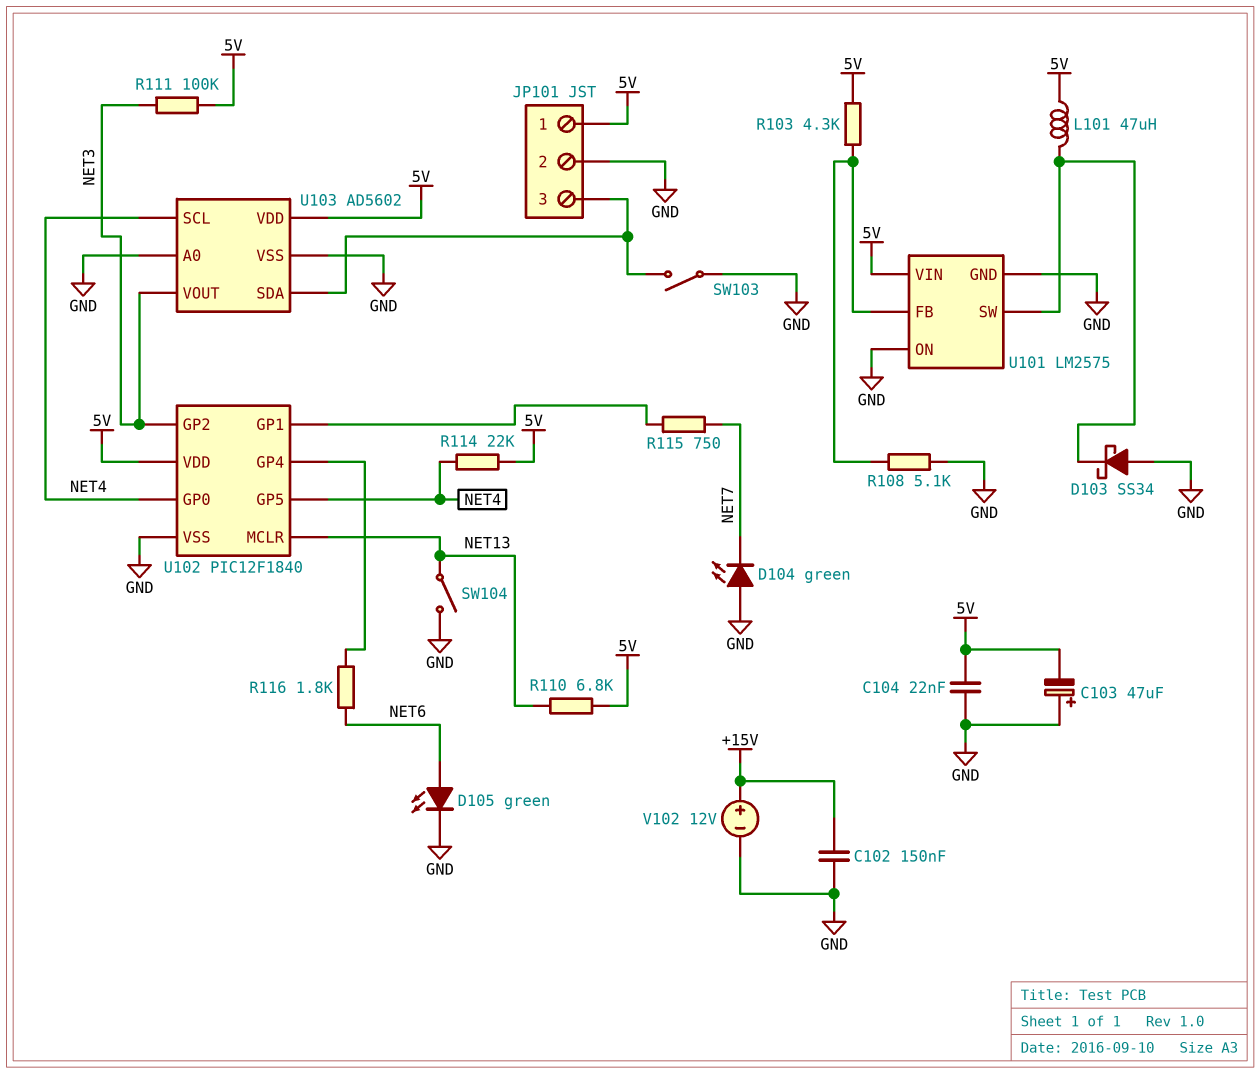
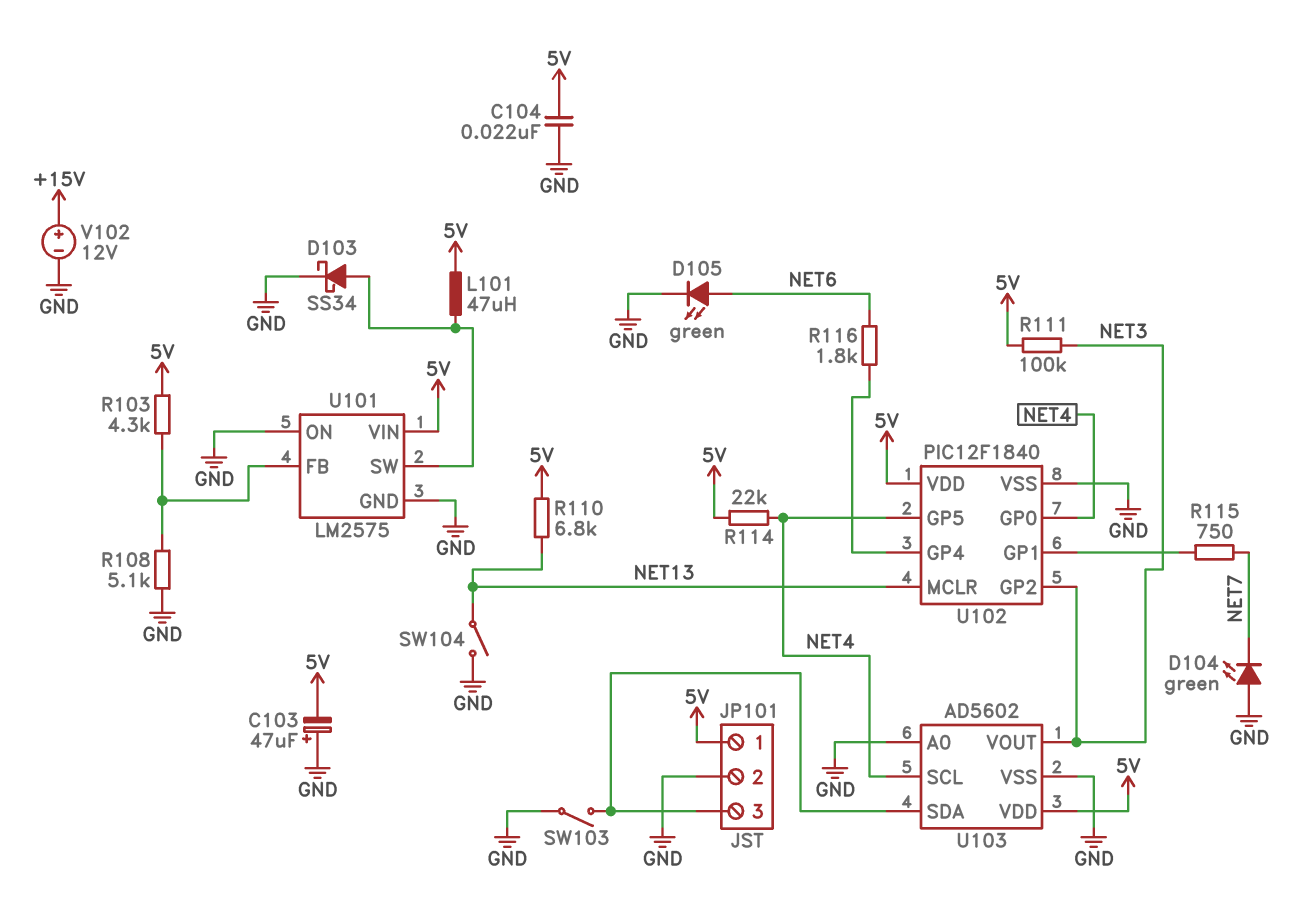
C102: 150nF (+15V, GND) -> none
D103: schottky SS34 (A GND, K U101/SW) -> schottky SS34 (A U101/SW, K GND)

